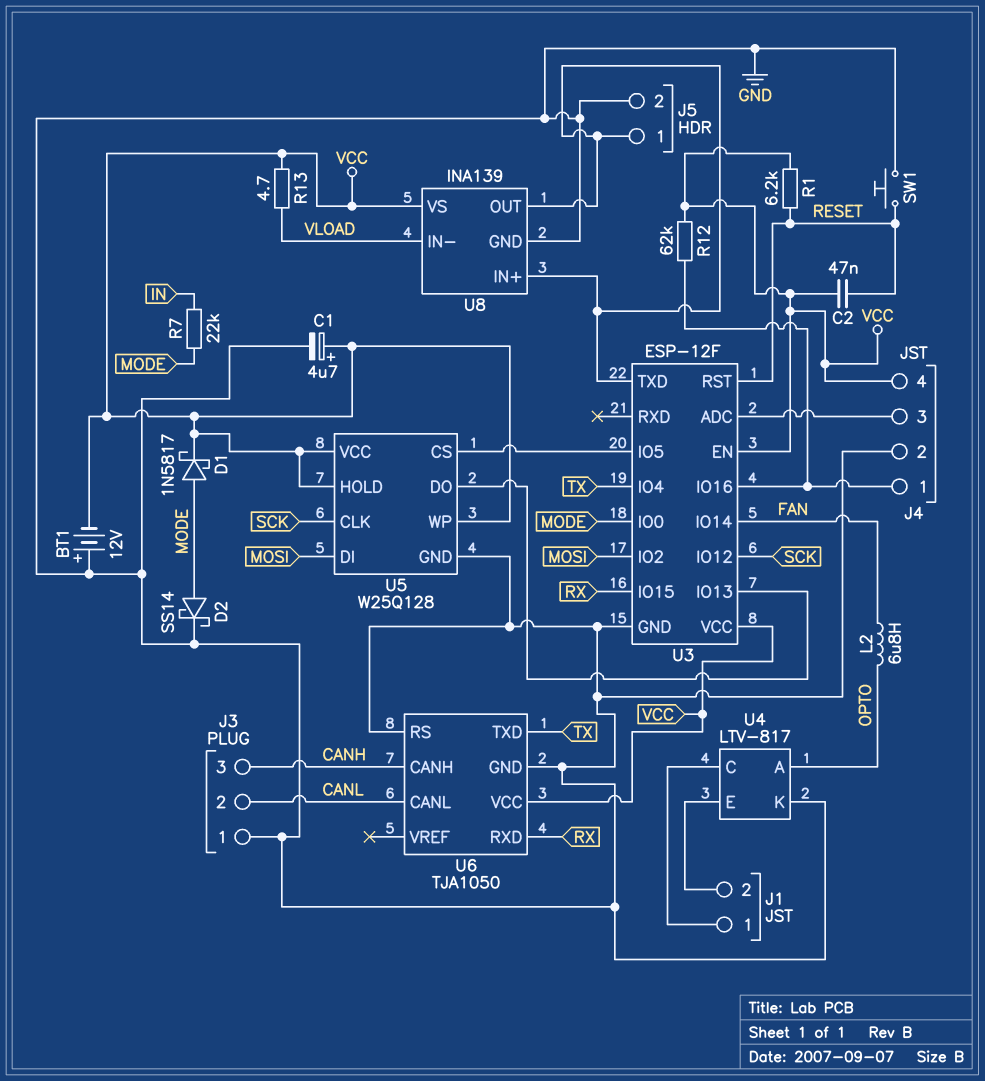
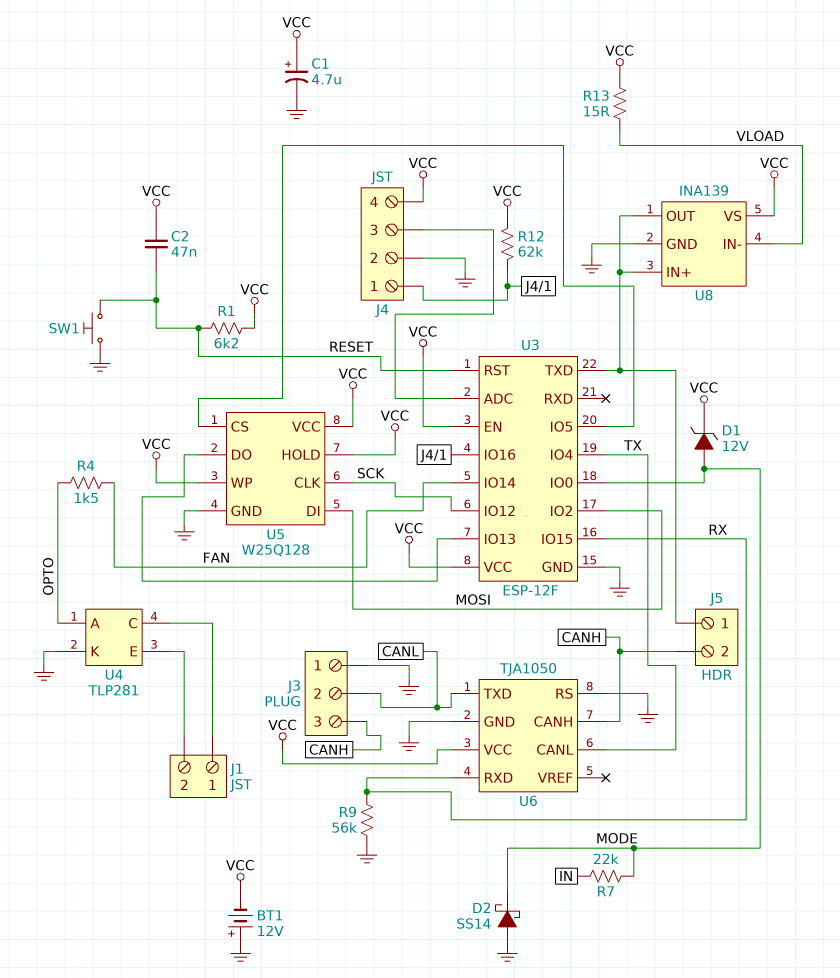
D1: schottky 1N5817 (A MODE, K VCC) -> zener 12V (A MODE, K VCC)
D2: schottky SS14 (A MODE, K GND) -> schottky SS14 (A GND, K MODE)
J5 pin 2: GND -> CANH
L2: 6.8uH (FAN, OPTO) -> none
R4: none -> 1.5k (FAN, OPTO)
R9: none -> 56k (GND, RX)
R13: 4.7 (VCC, VLOAD) -> 15 (VCC, VLOAD)
U4: LTV-817 -> TLP281
U6 pin CANL: CANL -> TX
U6 pin TXD: TX -> CANL

